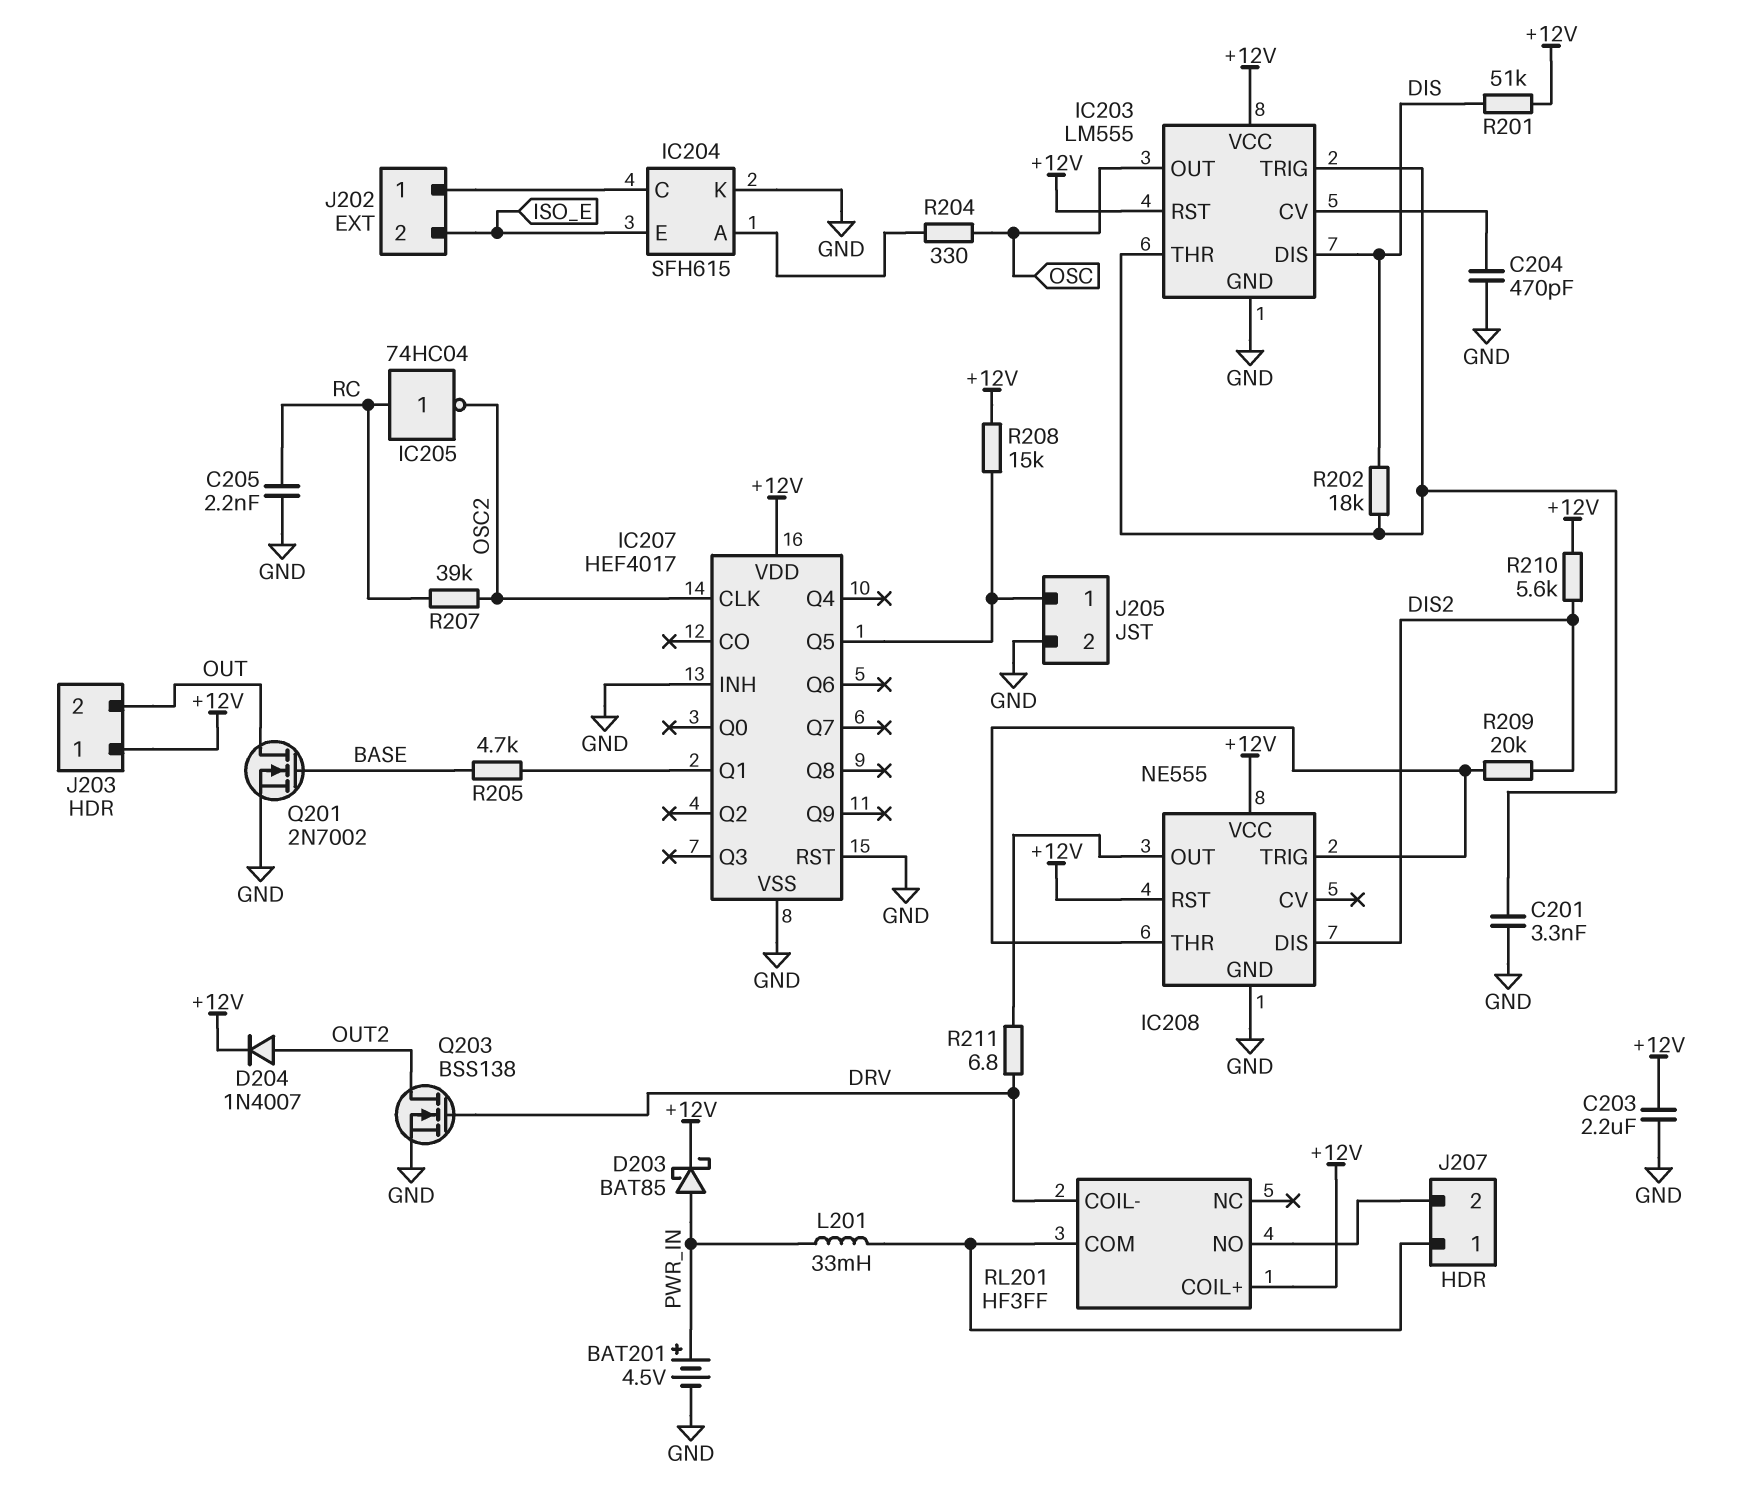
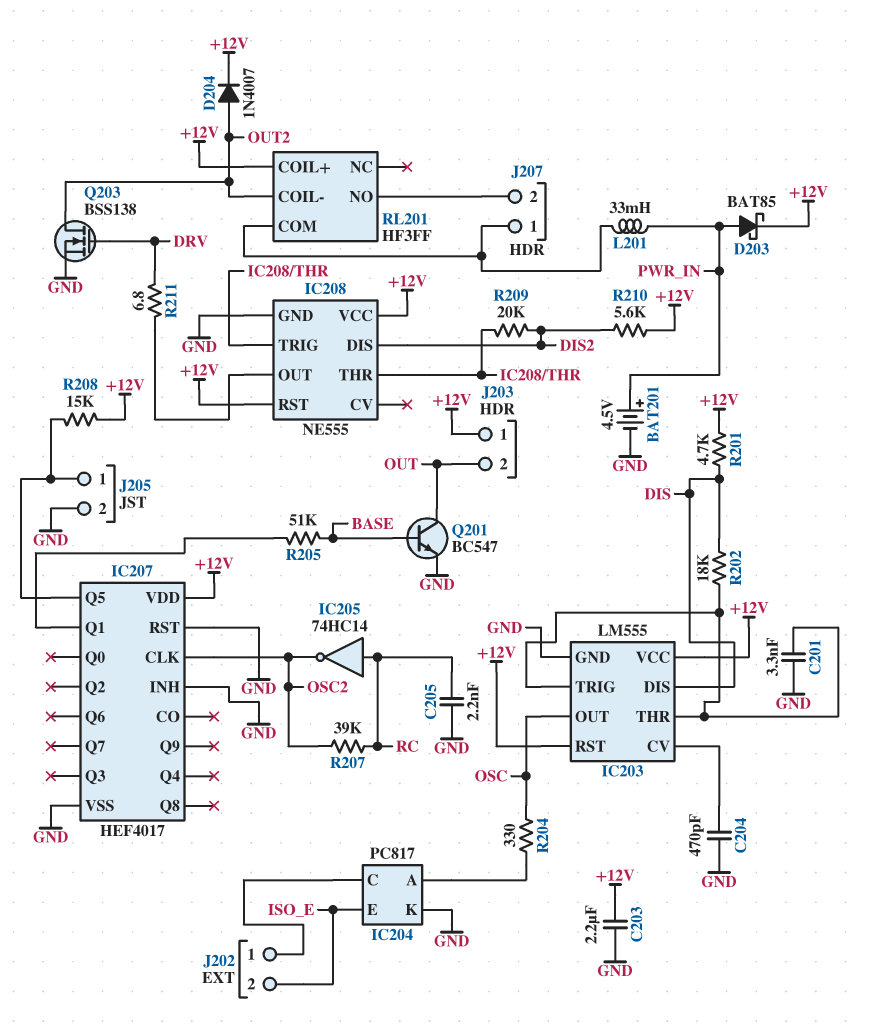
IC204: SFH615 -> PC817
IC205: NOT 74HC04 (in RC, out OSC2) -> NOT 74HC14 (in RC, out OSC2)
Q201: NMOS 2N7002 (G BASE, D OUT, S GND) -> NPN BC547 (B BASE, C OUT, E GND)
R201: 51k (+12V, DIS) -> 4.7k (+12V, DIS)
R205: 4.7k (BASE, IC207/Q1) -> 51k (BASE, IC207/Q1)
RL201 pin COIL-: DRV -> OUT2

